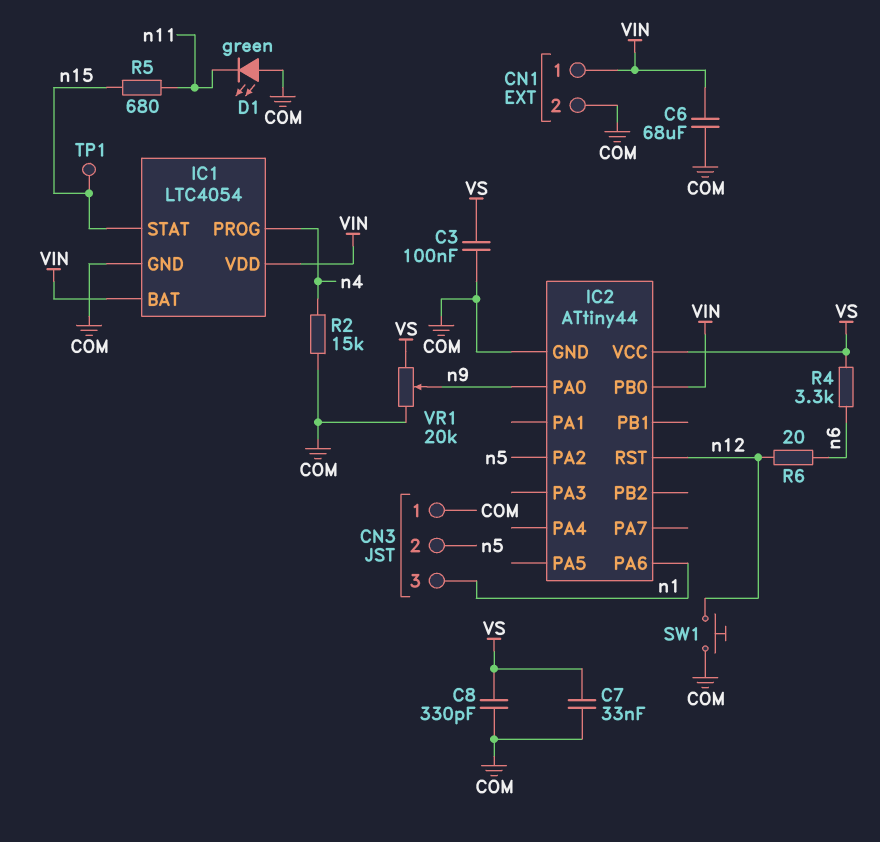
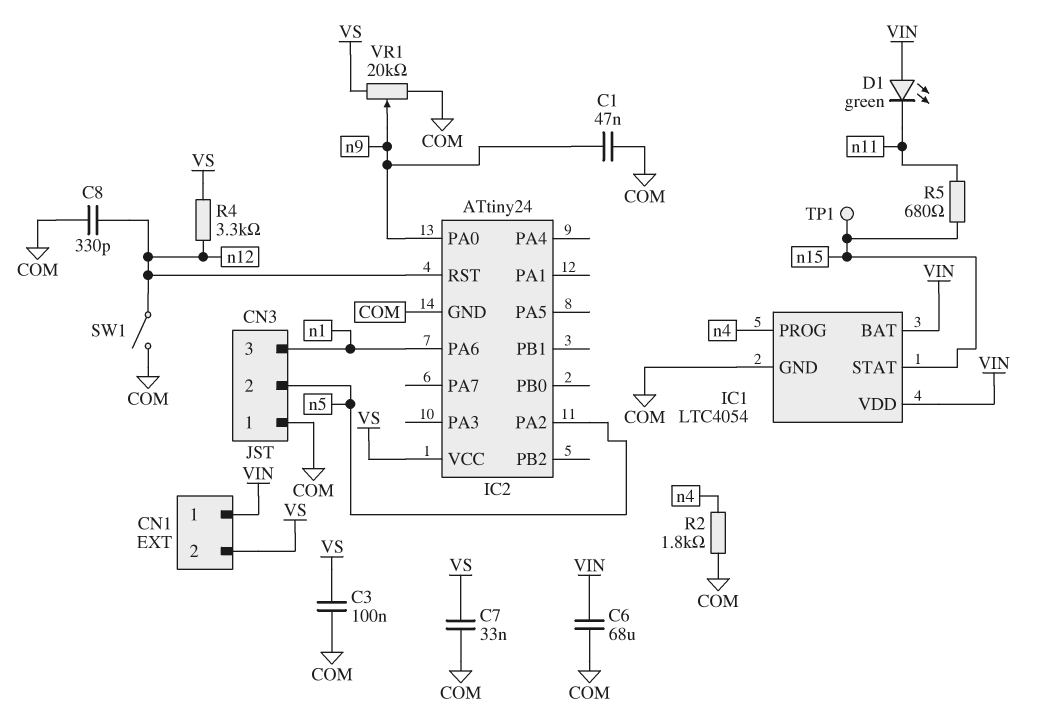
C1: none -> 47nF (COM, n9)
C8: 330pF (COM, VS) -> 330pF (COM, n12)
CN1 pin 2: COM -> VS
D1: LED green (A COM, K n11) -> LED green (A VIN, K n11)
IC2: ATtiny44 -> ATtiny24
IC2 pin PB0: VIN -> none
R2: 15k (COM, n4) -> 1.8k (COM, n4)
R4: 3.3k (VS, n6) -> 3.3k (VS, n12)
R6: 20 (n6, n12) -> none
SW1: button (COM, n12) -> switch (COM, n12)

